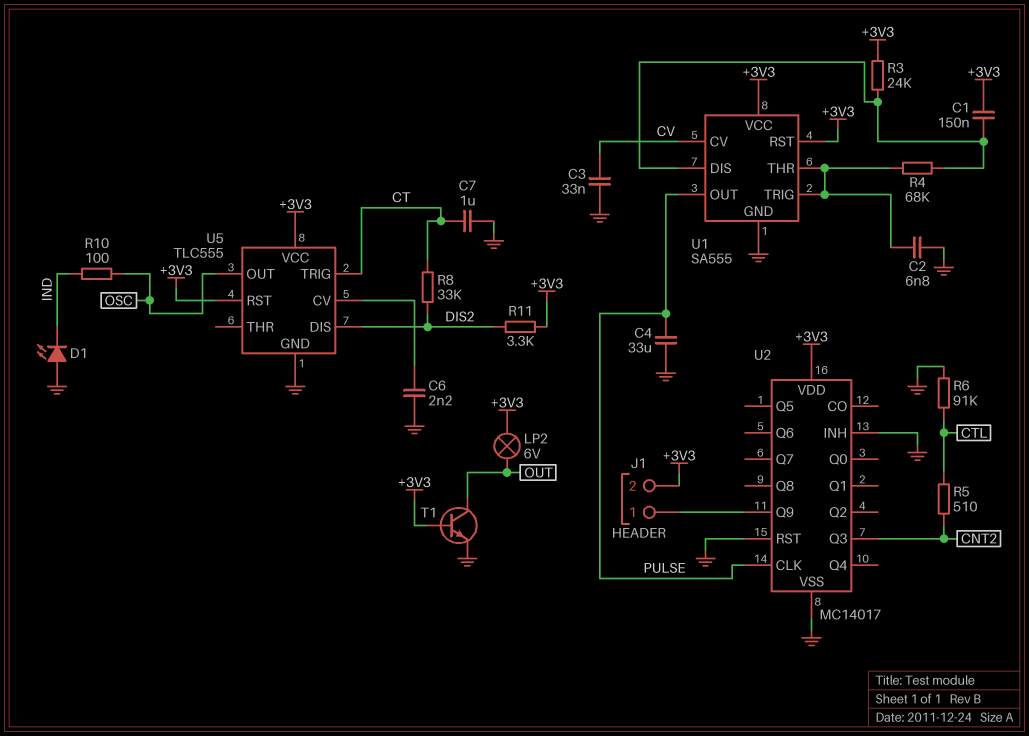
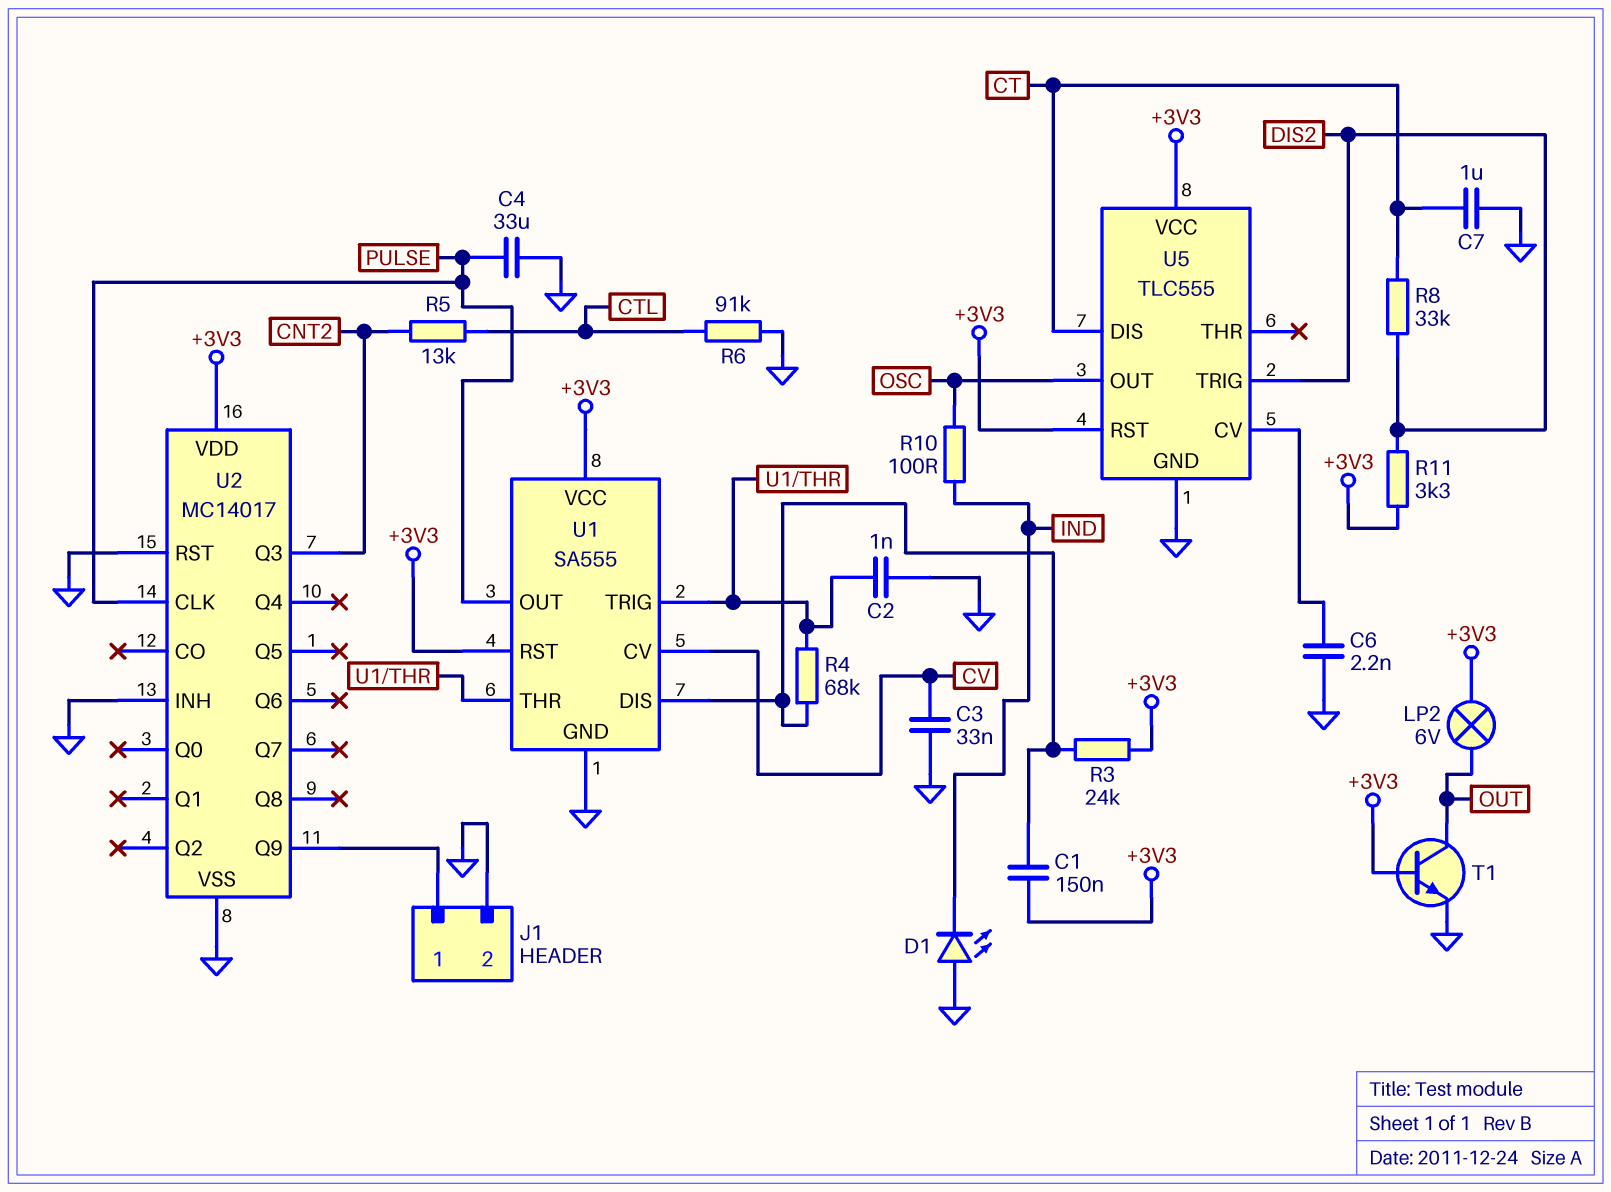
C2: 6.8nF (GND, U1/THR) -> 1nF (GND, U1/THR)
J1 pin 2: +3V3 -> GND
R5: 510 (CNT2, CTL) -> 13k (CNT2, CTL)
U5 pin DIS: DIS2 -> CT
U5 pin TRIG: CT -> DIS2

